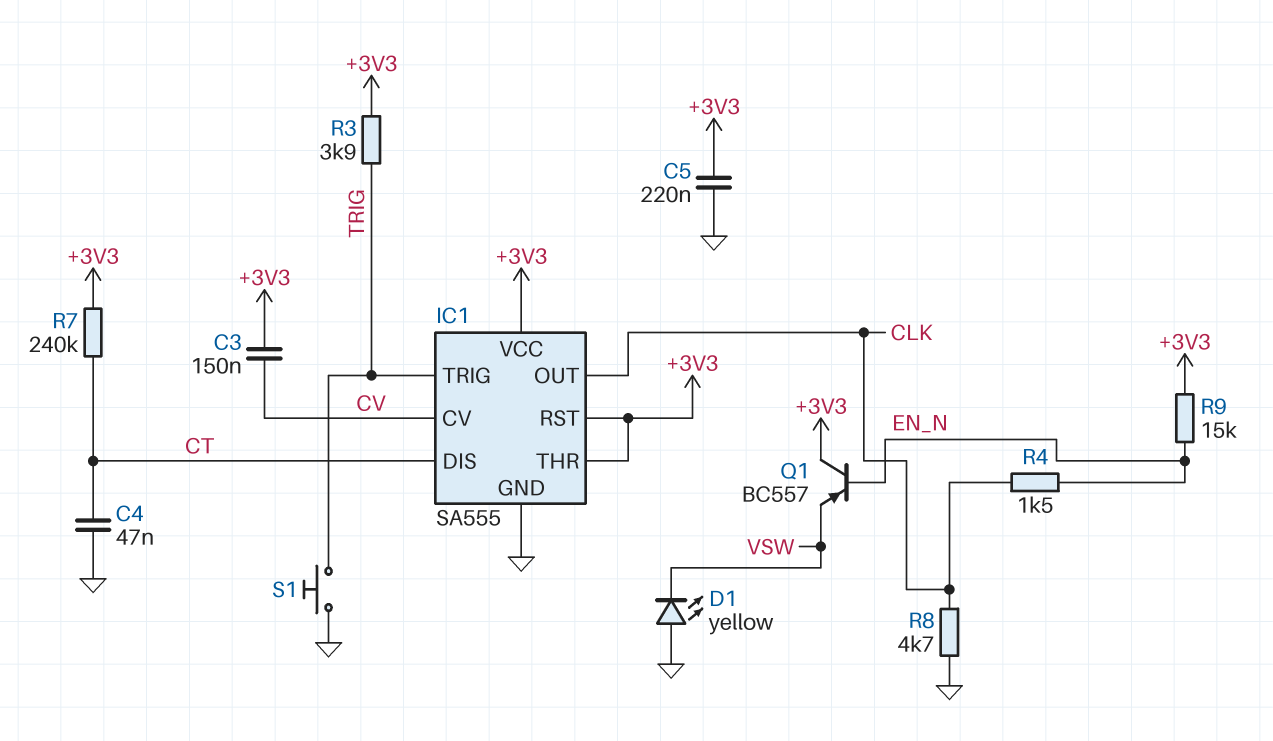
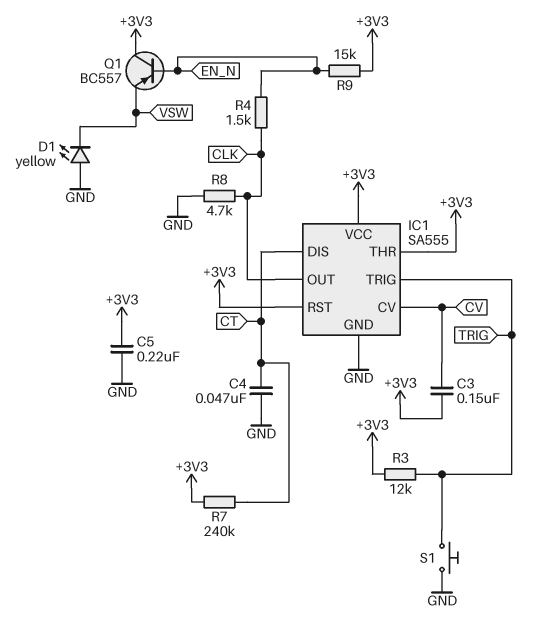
R3: 3.9k (+3V3, TRIG) -> 12k (+3V3, TRIG)

